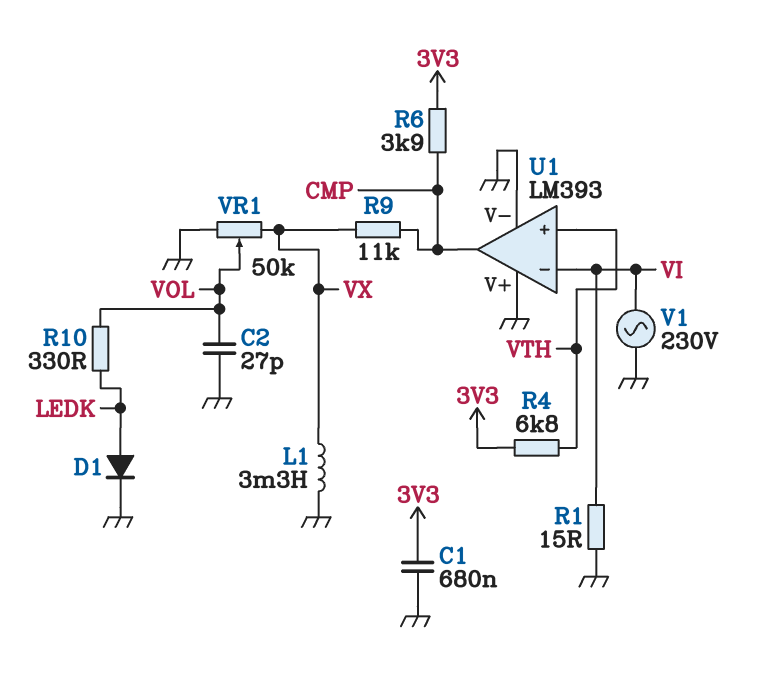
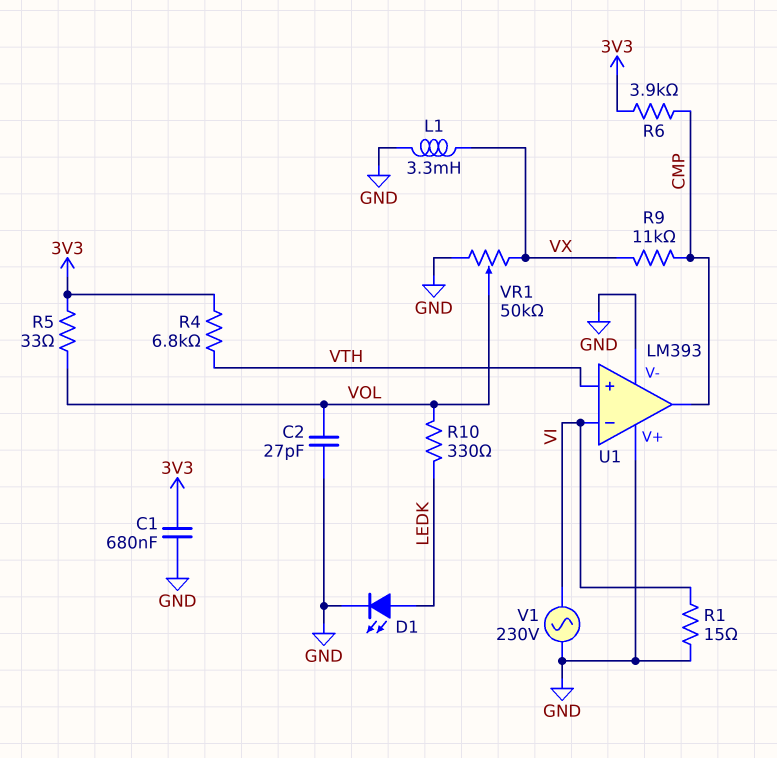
D1: diode (A LEDK, K GND) -> LED (A LEDK, K GND)
R5: none -> 33 (3V3, VOL)

